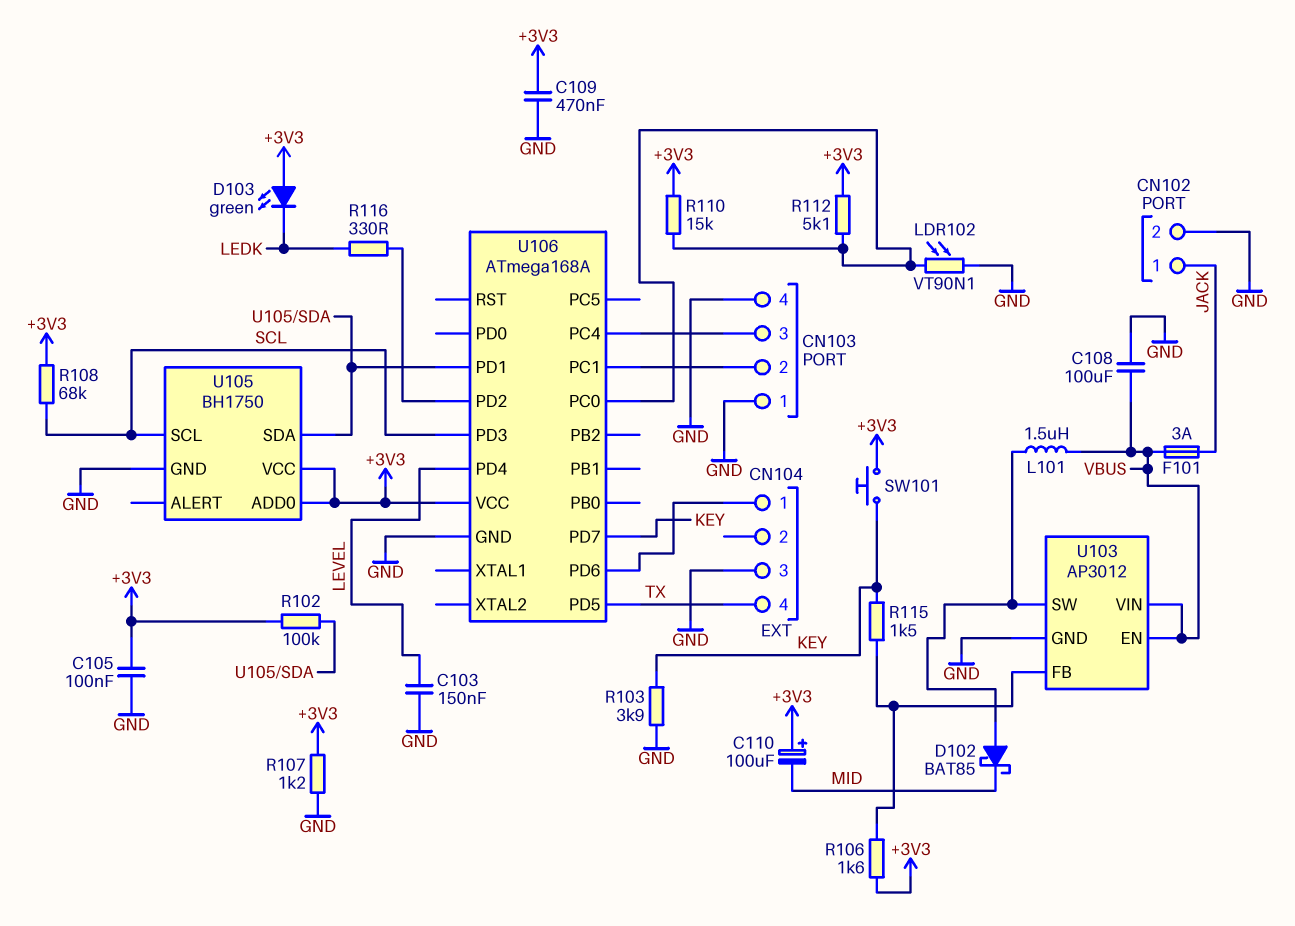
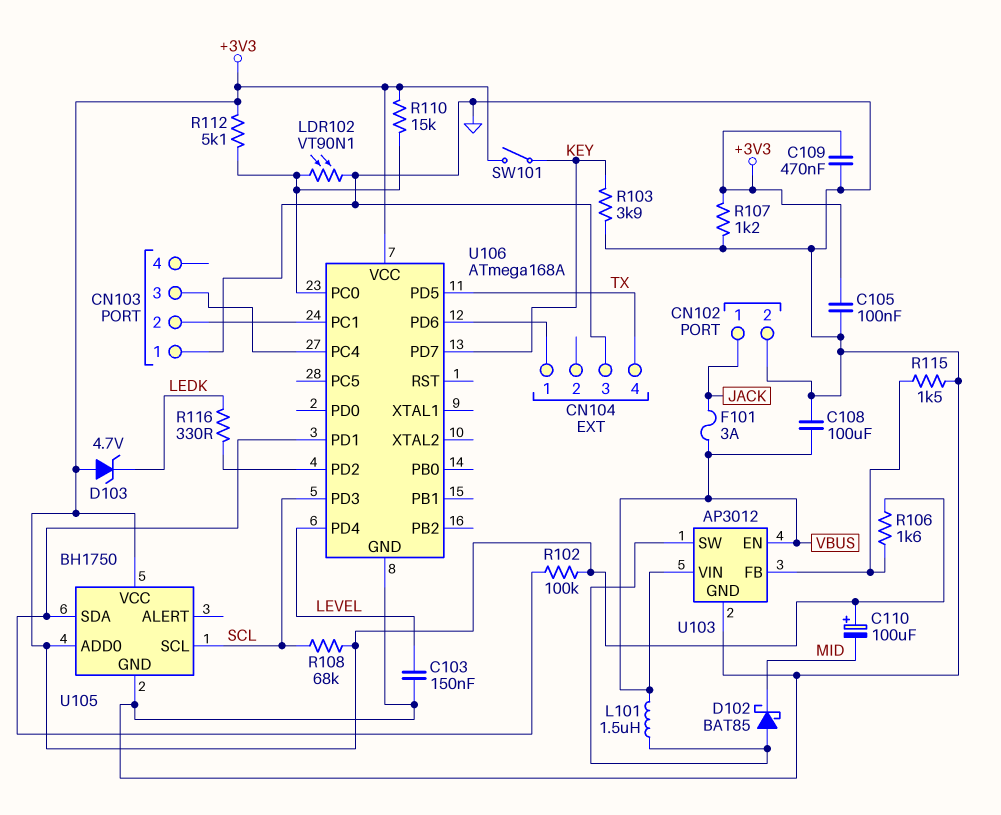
CN103 pin 4: GND -> none
D103: LED green (A +3V3, K LEDK) -> zener 4.7V (A +3V3, K LEDK)
R115: 1.5k (KEY, U103/FB) -> 1.5k (GND, U103/FB)
SW101: button (+3V3, KEY) -> switch (+3V3, KEY)

